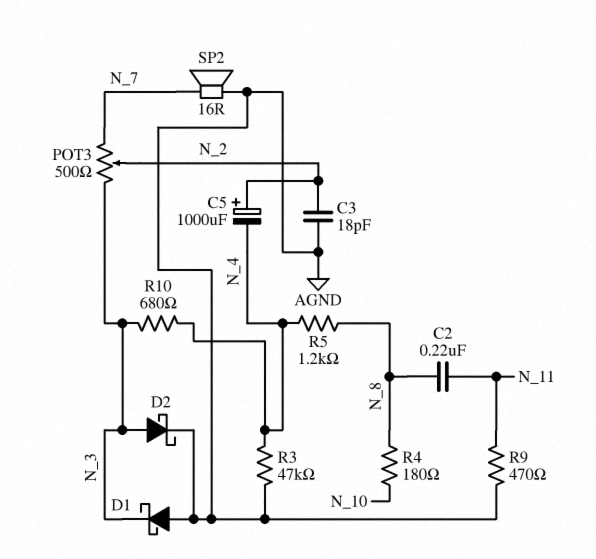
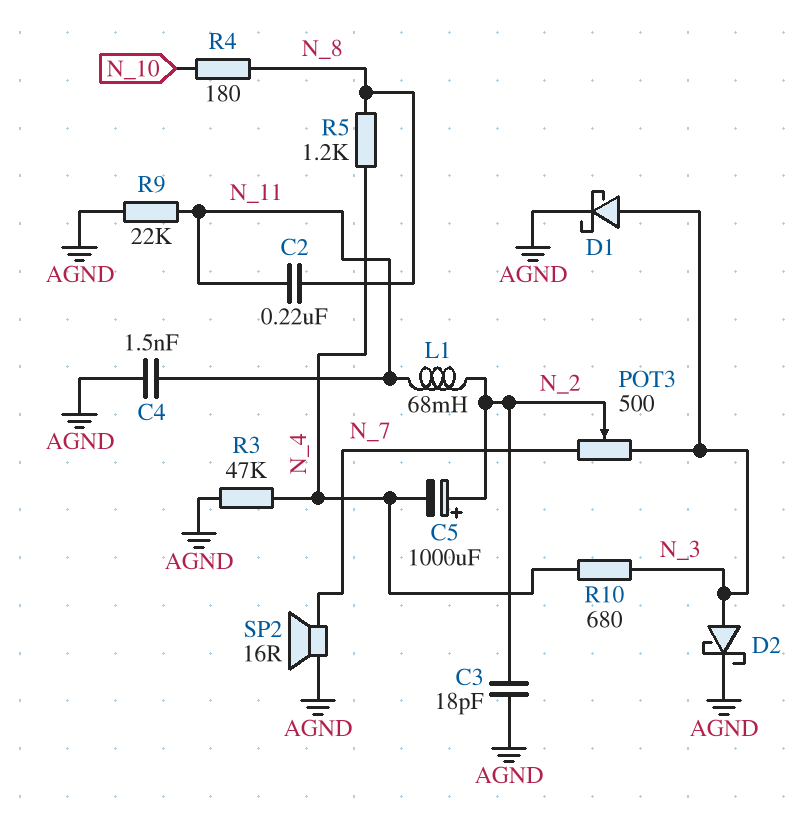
C4: none -> 1.5nF (AGND, N_11)
D1: schottky (A AGND, K N_3) -> schottky (A N_3, K AGND)
L1: none -> 68mH (N_2, N_11)
R9: 470 (AGND, N_11) -> 22k (AGND, N_11)

